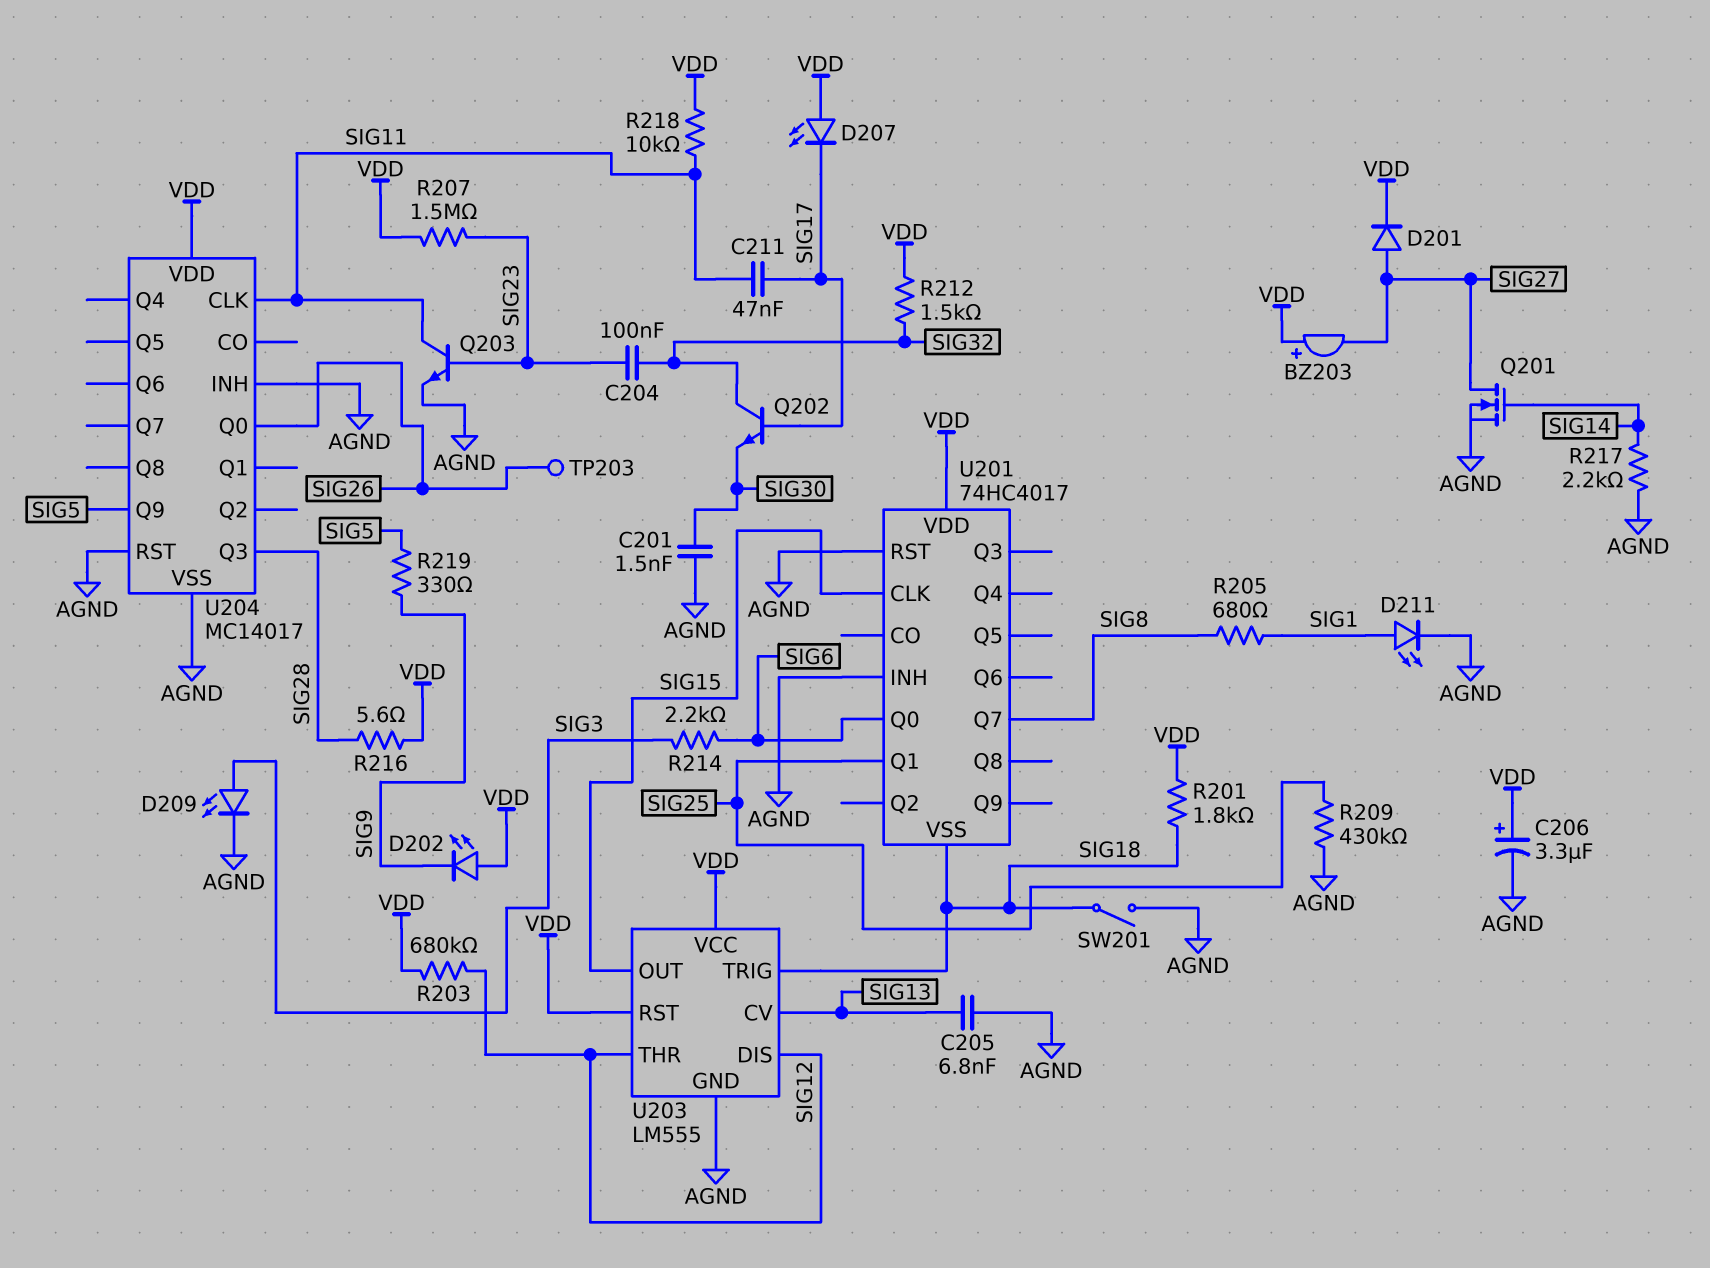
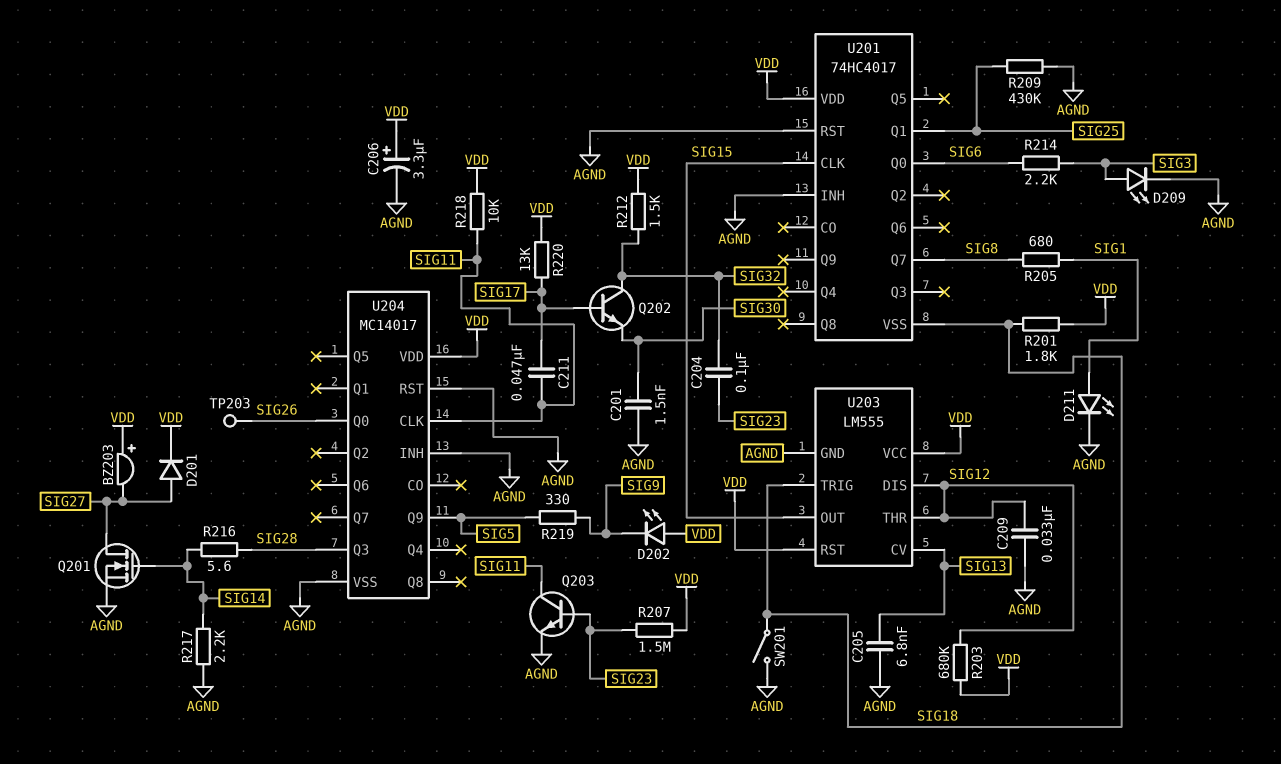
C209: none -> 33nF (AGND, SIG12)
D207: LED (A VDD, K SIG17) -> none
R216: 5.6 (SIG28, VDD) -> 5.6 (SIG14, SIG28)
R220: none -> 13k (SIG17, VDD)

